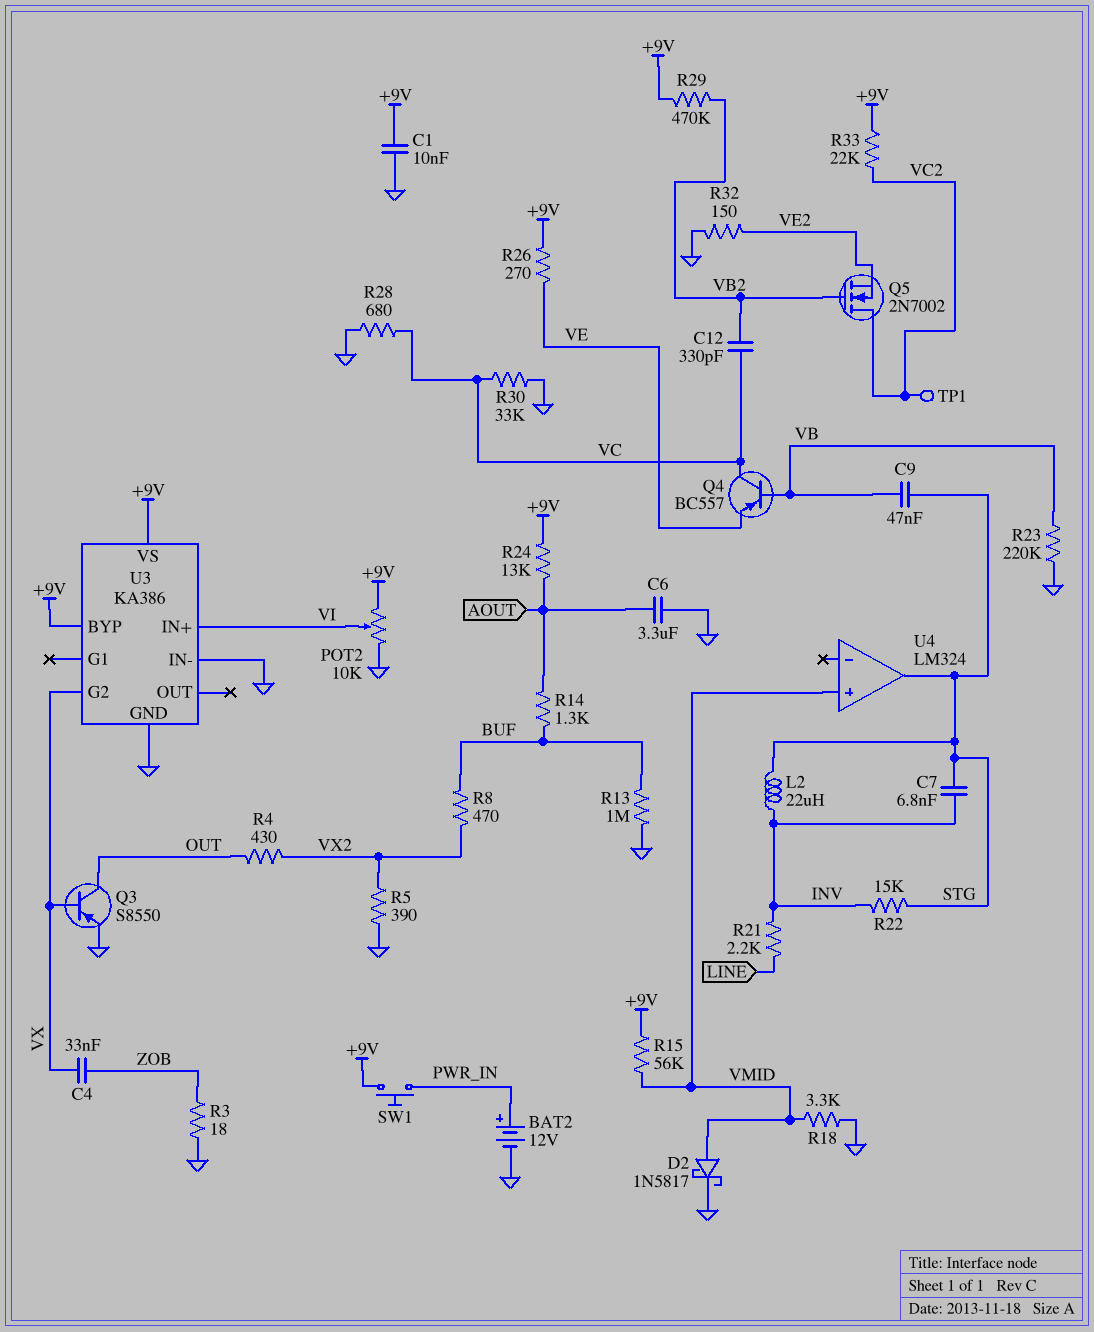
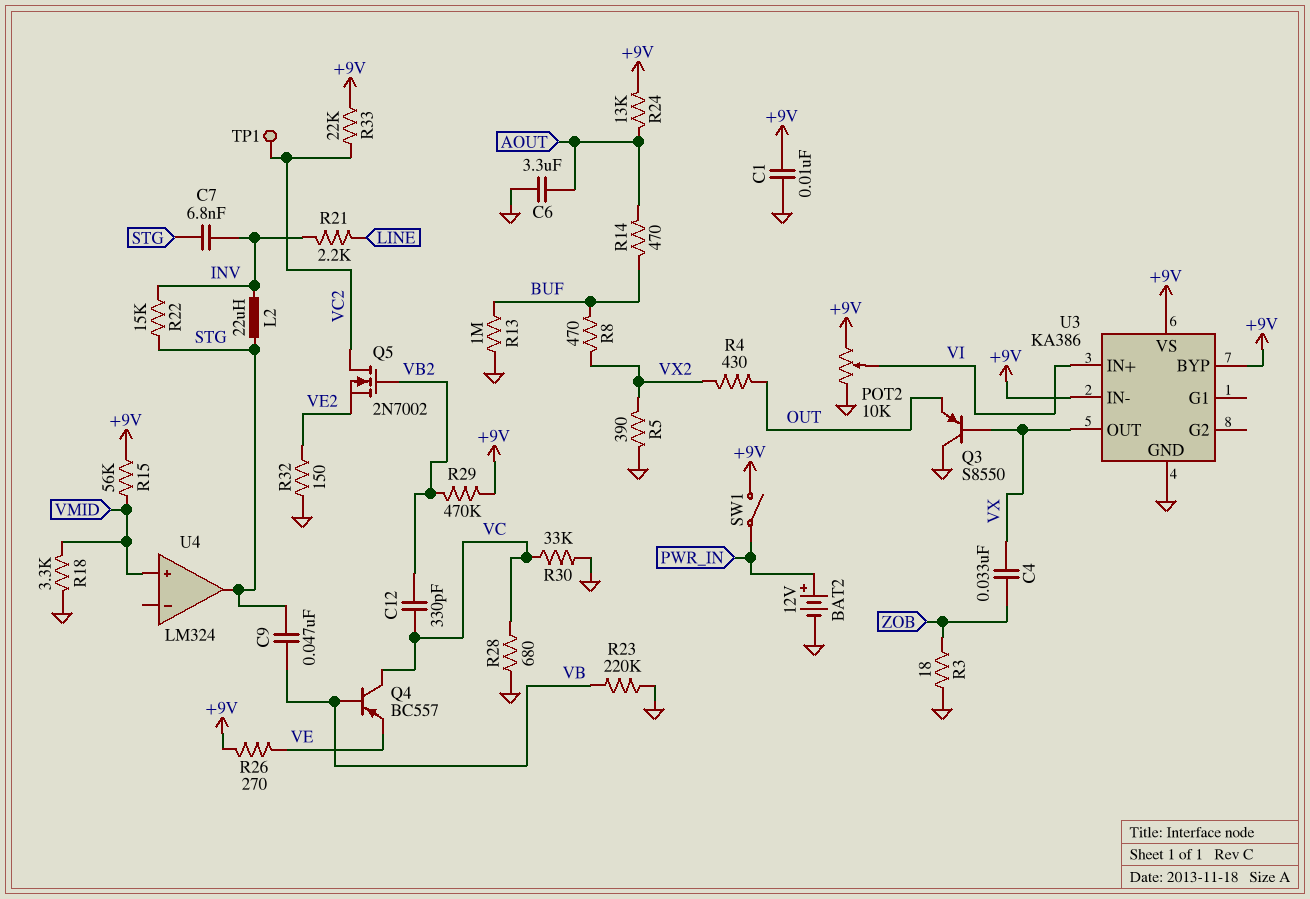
D2: schottky 1N5817 (A VMID, K GND) -> none
Q3: PNP S8550 (B VX, C OUT, E GND) -> PNP S8550 (B VX, C GND, E OUT)
R14: 1.3k (AOUT, BUF) -> 470 (AOUT, BUF)
SW1: button (+9V, PWR_IN) -> switch (+9V, PWR_IN)
U3 pin G2: VX -> none
U3 pin IN-: GND -> +9V
U3 pin OUT: none -> VX

